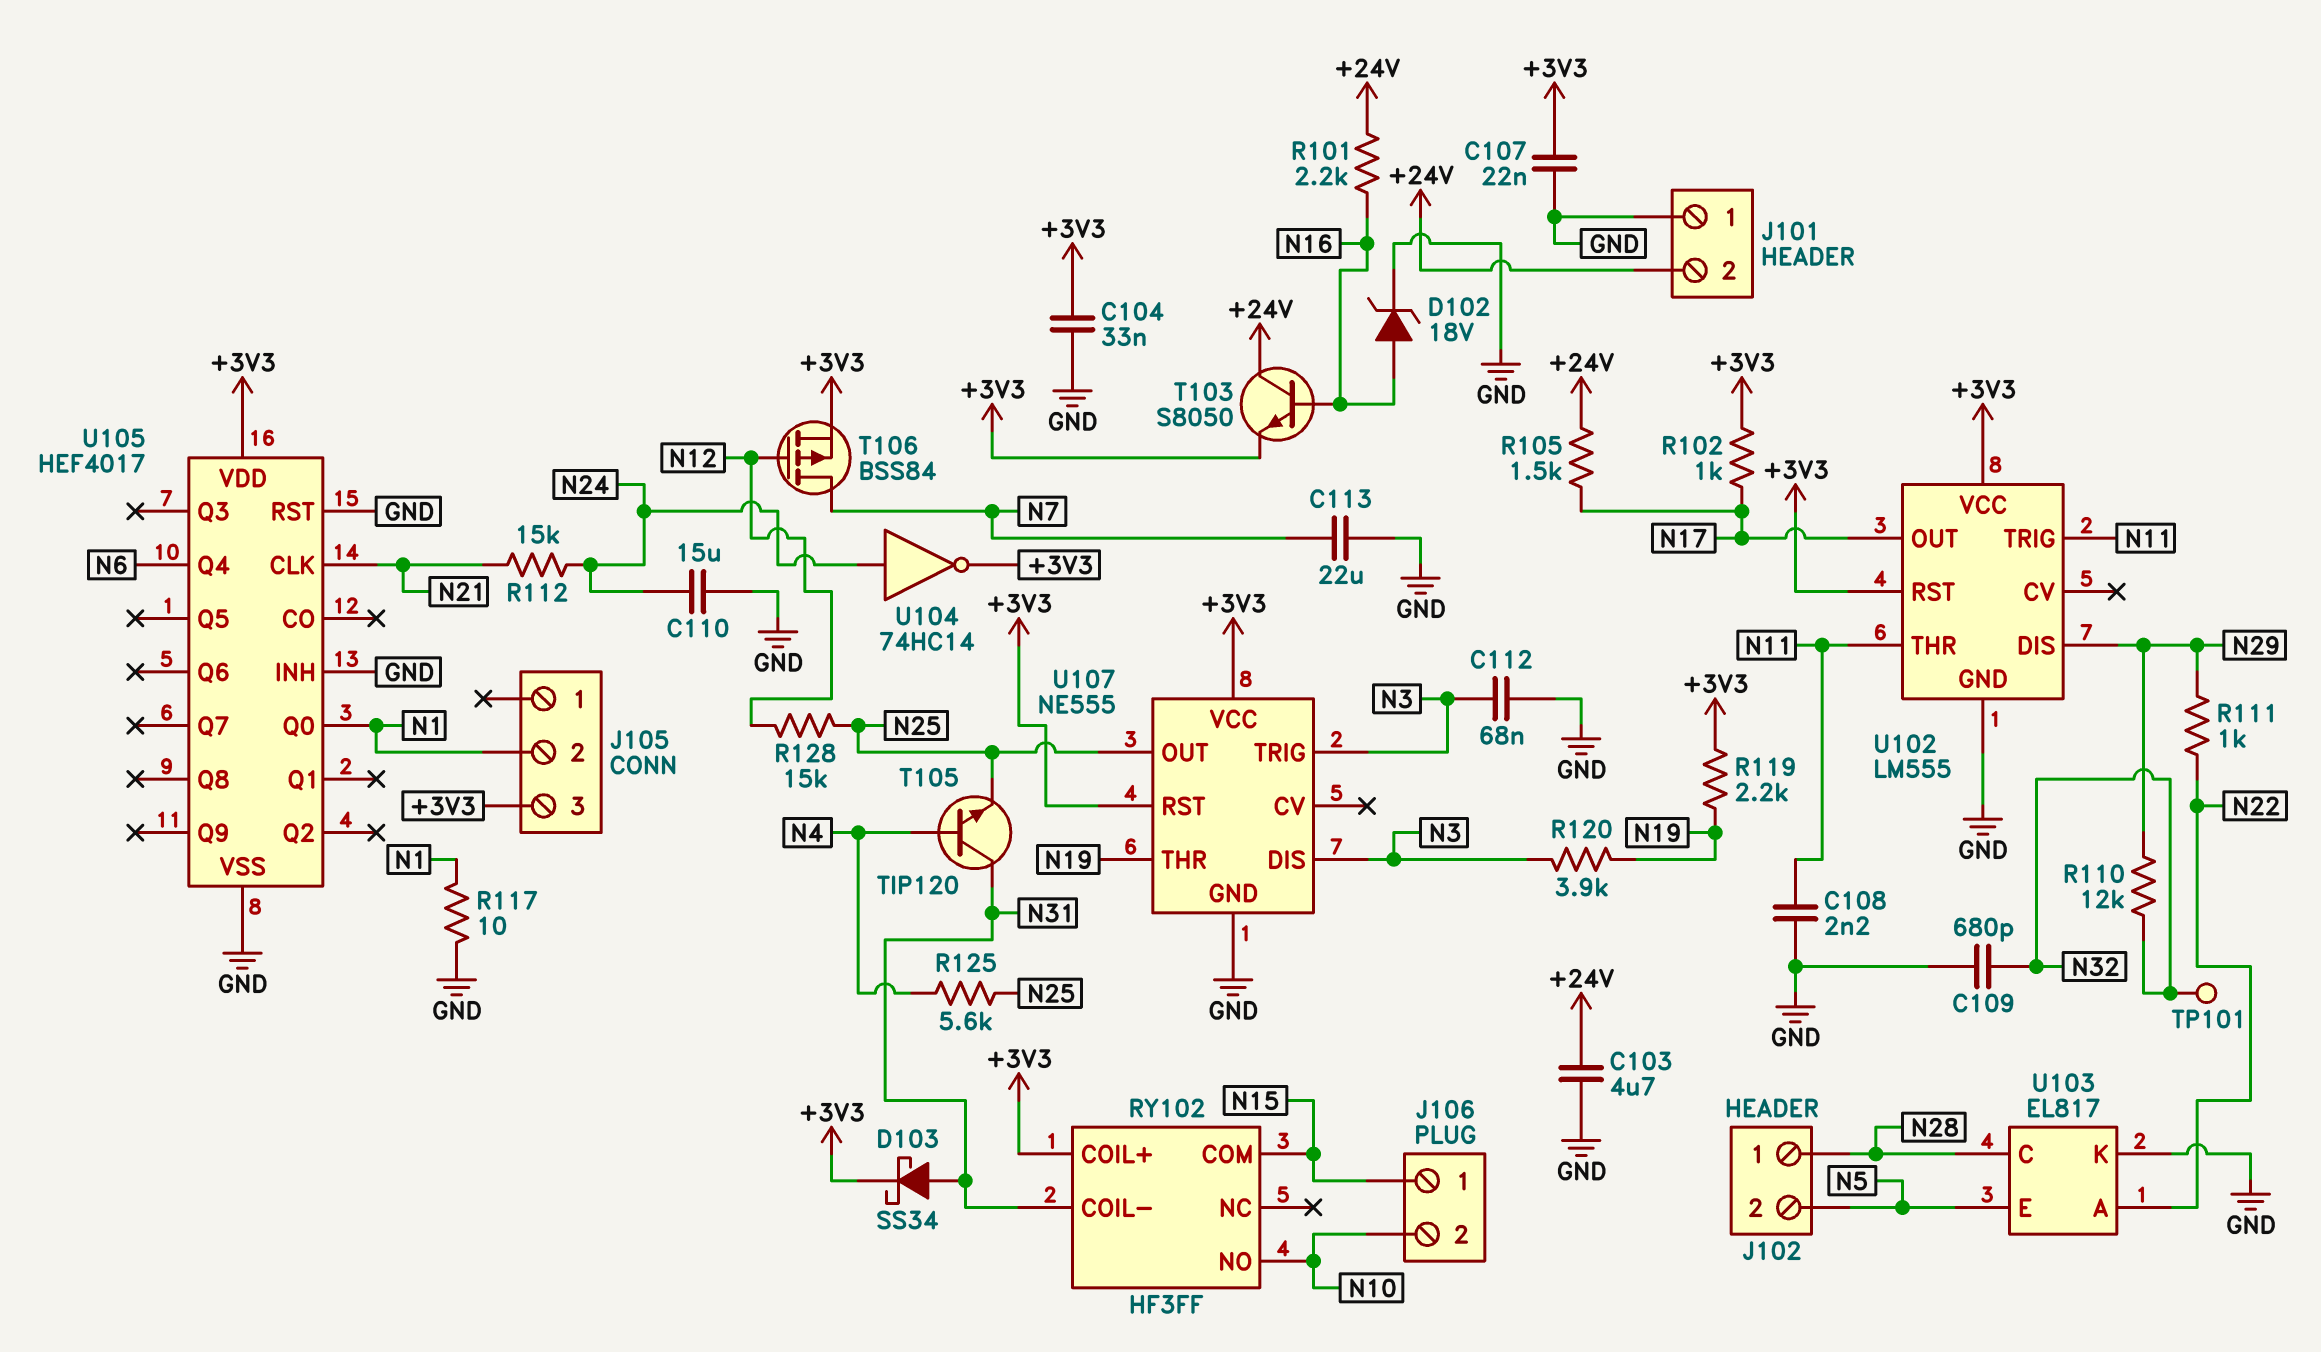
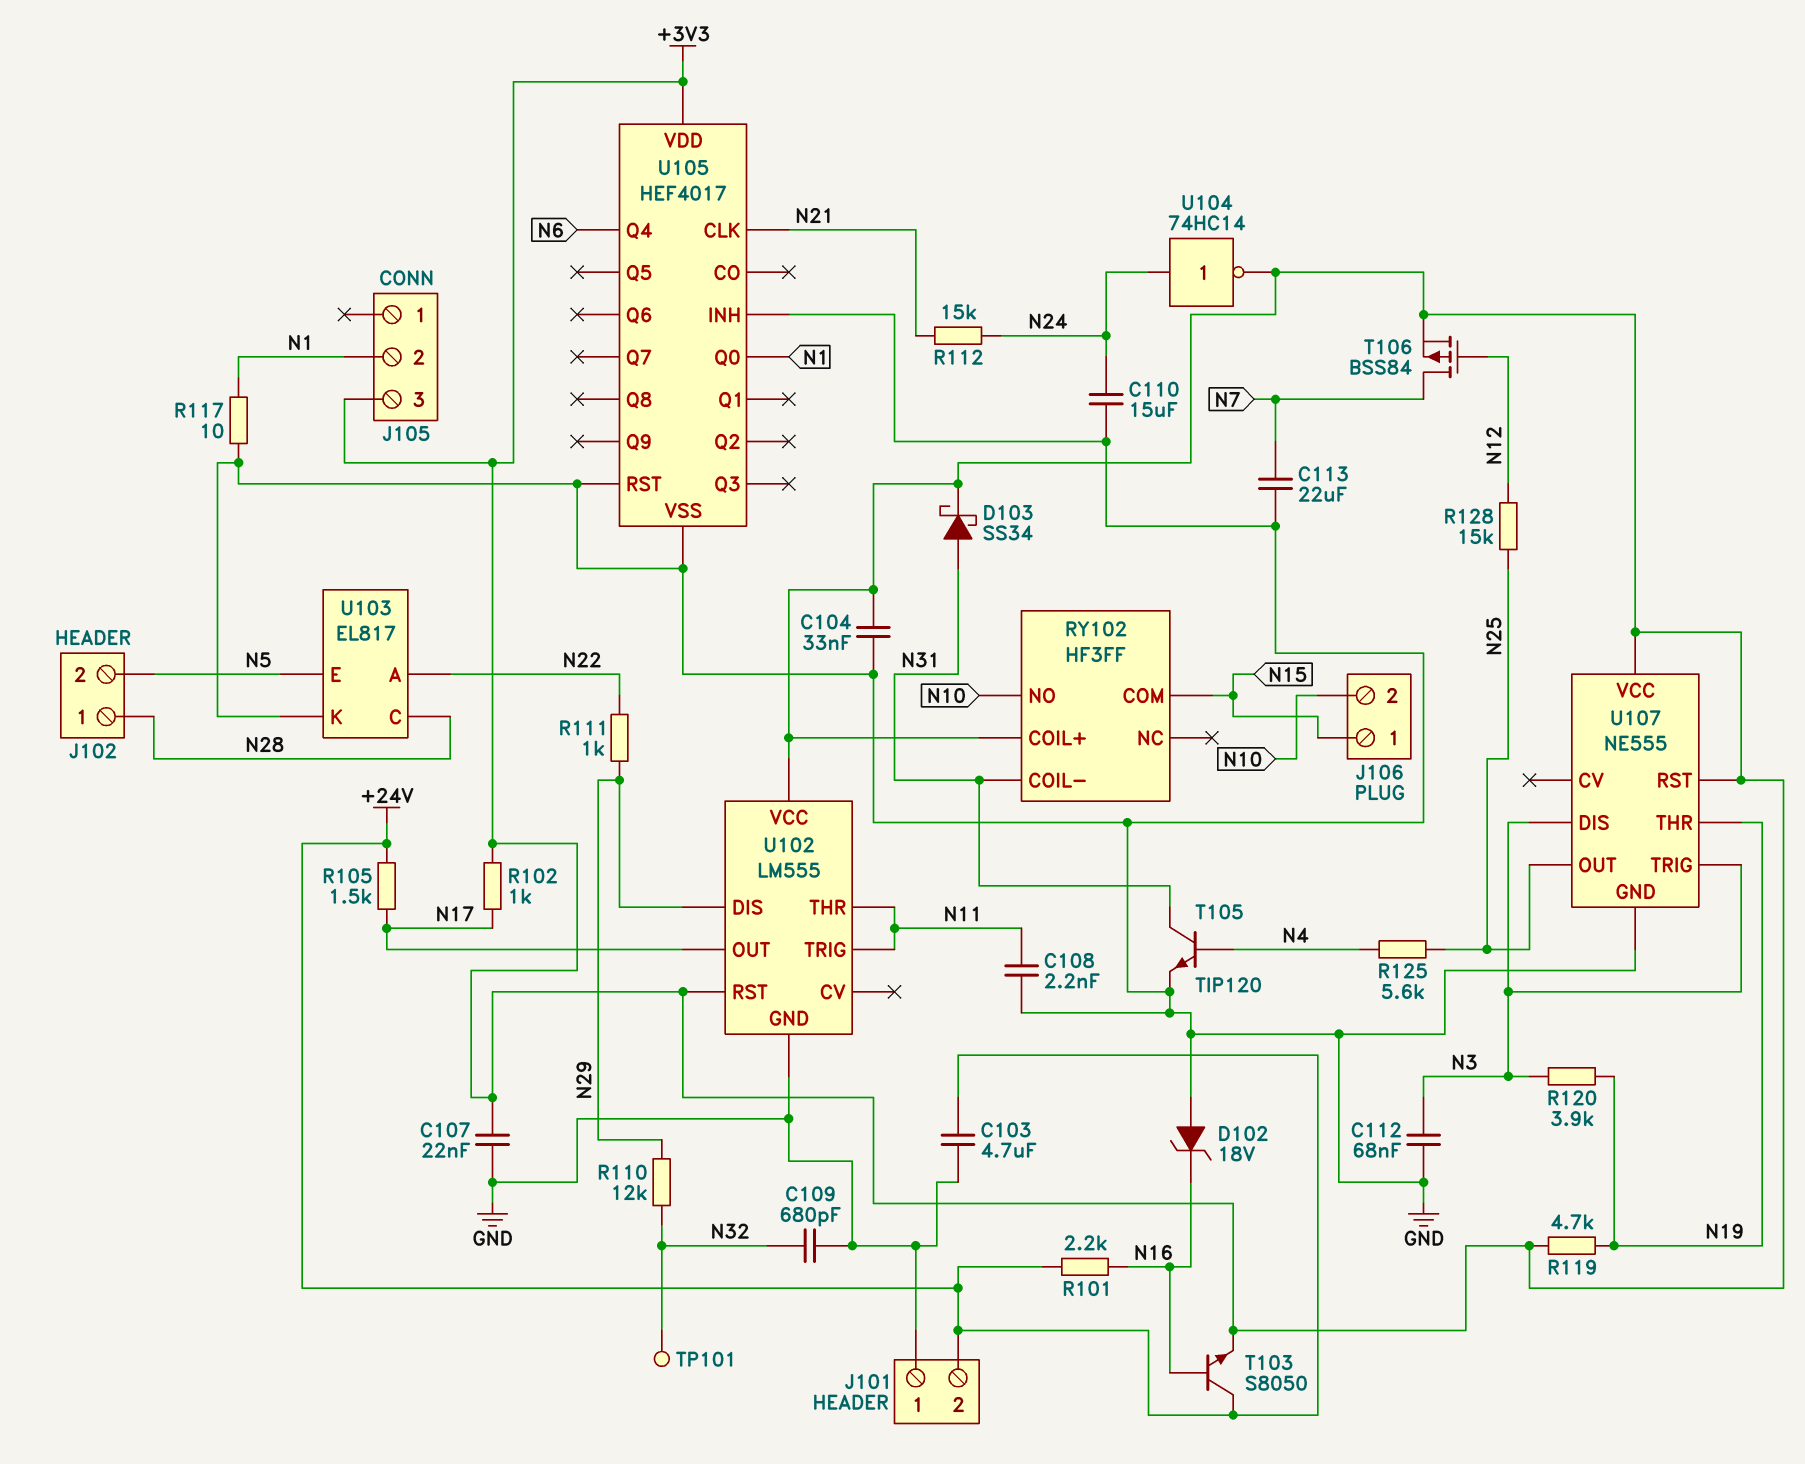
D102: zener 18V (A N16, K GND) -> zener 18V (A GND, K N16)
R119: 2.2k (+3V3, N19) -> 4.7k (+3V3, N19)
T105: NPN TIP120 (B N4, C N31, E N25) -> NPN TIP120 (B N4, C N31, E GND)

